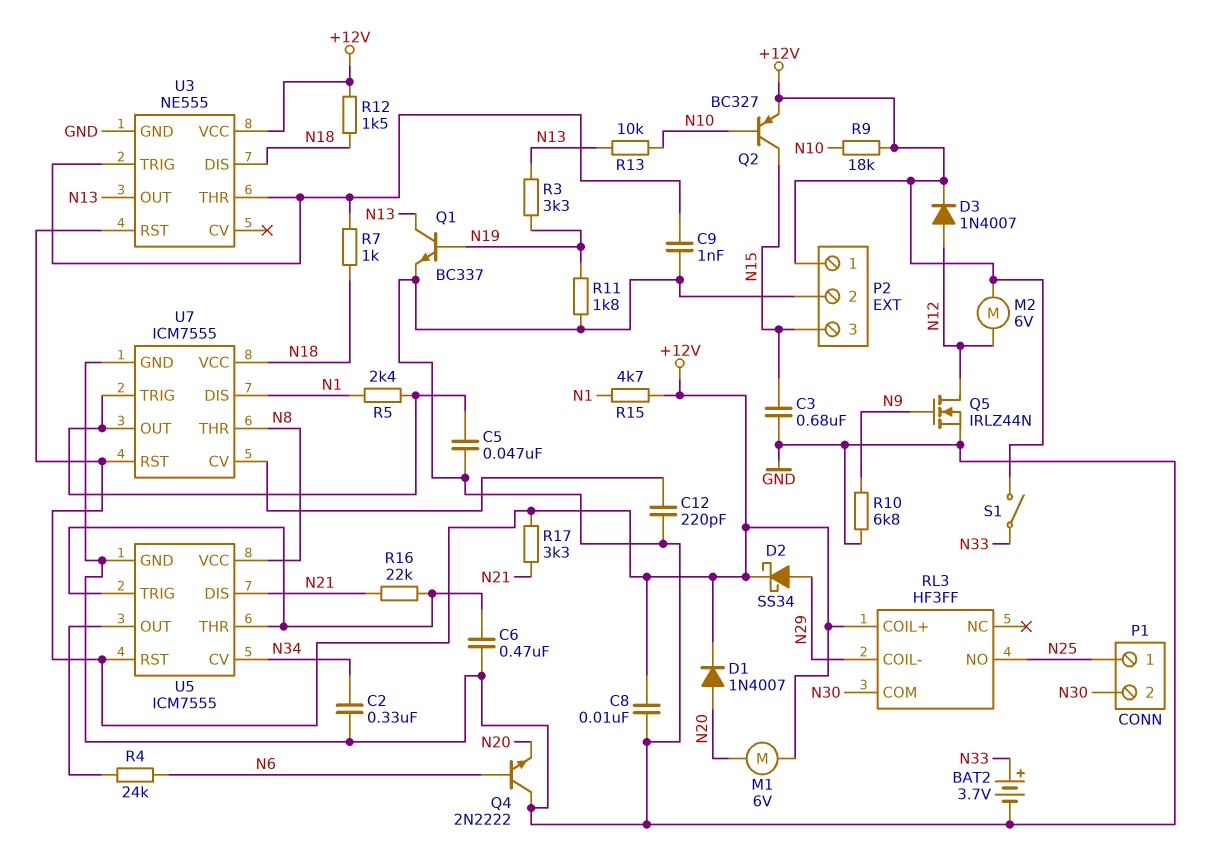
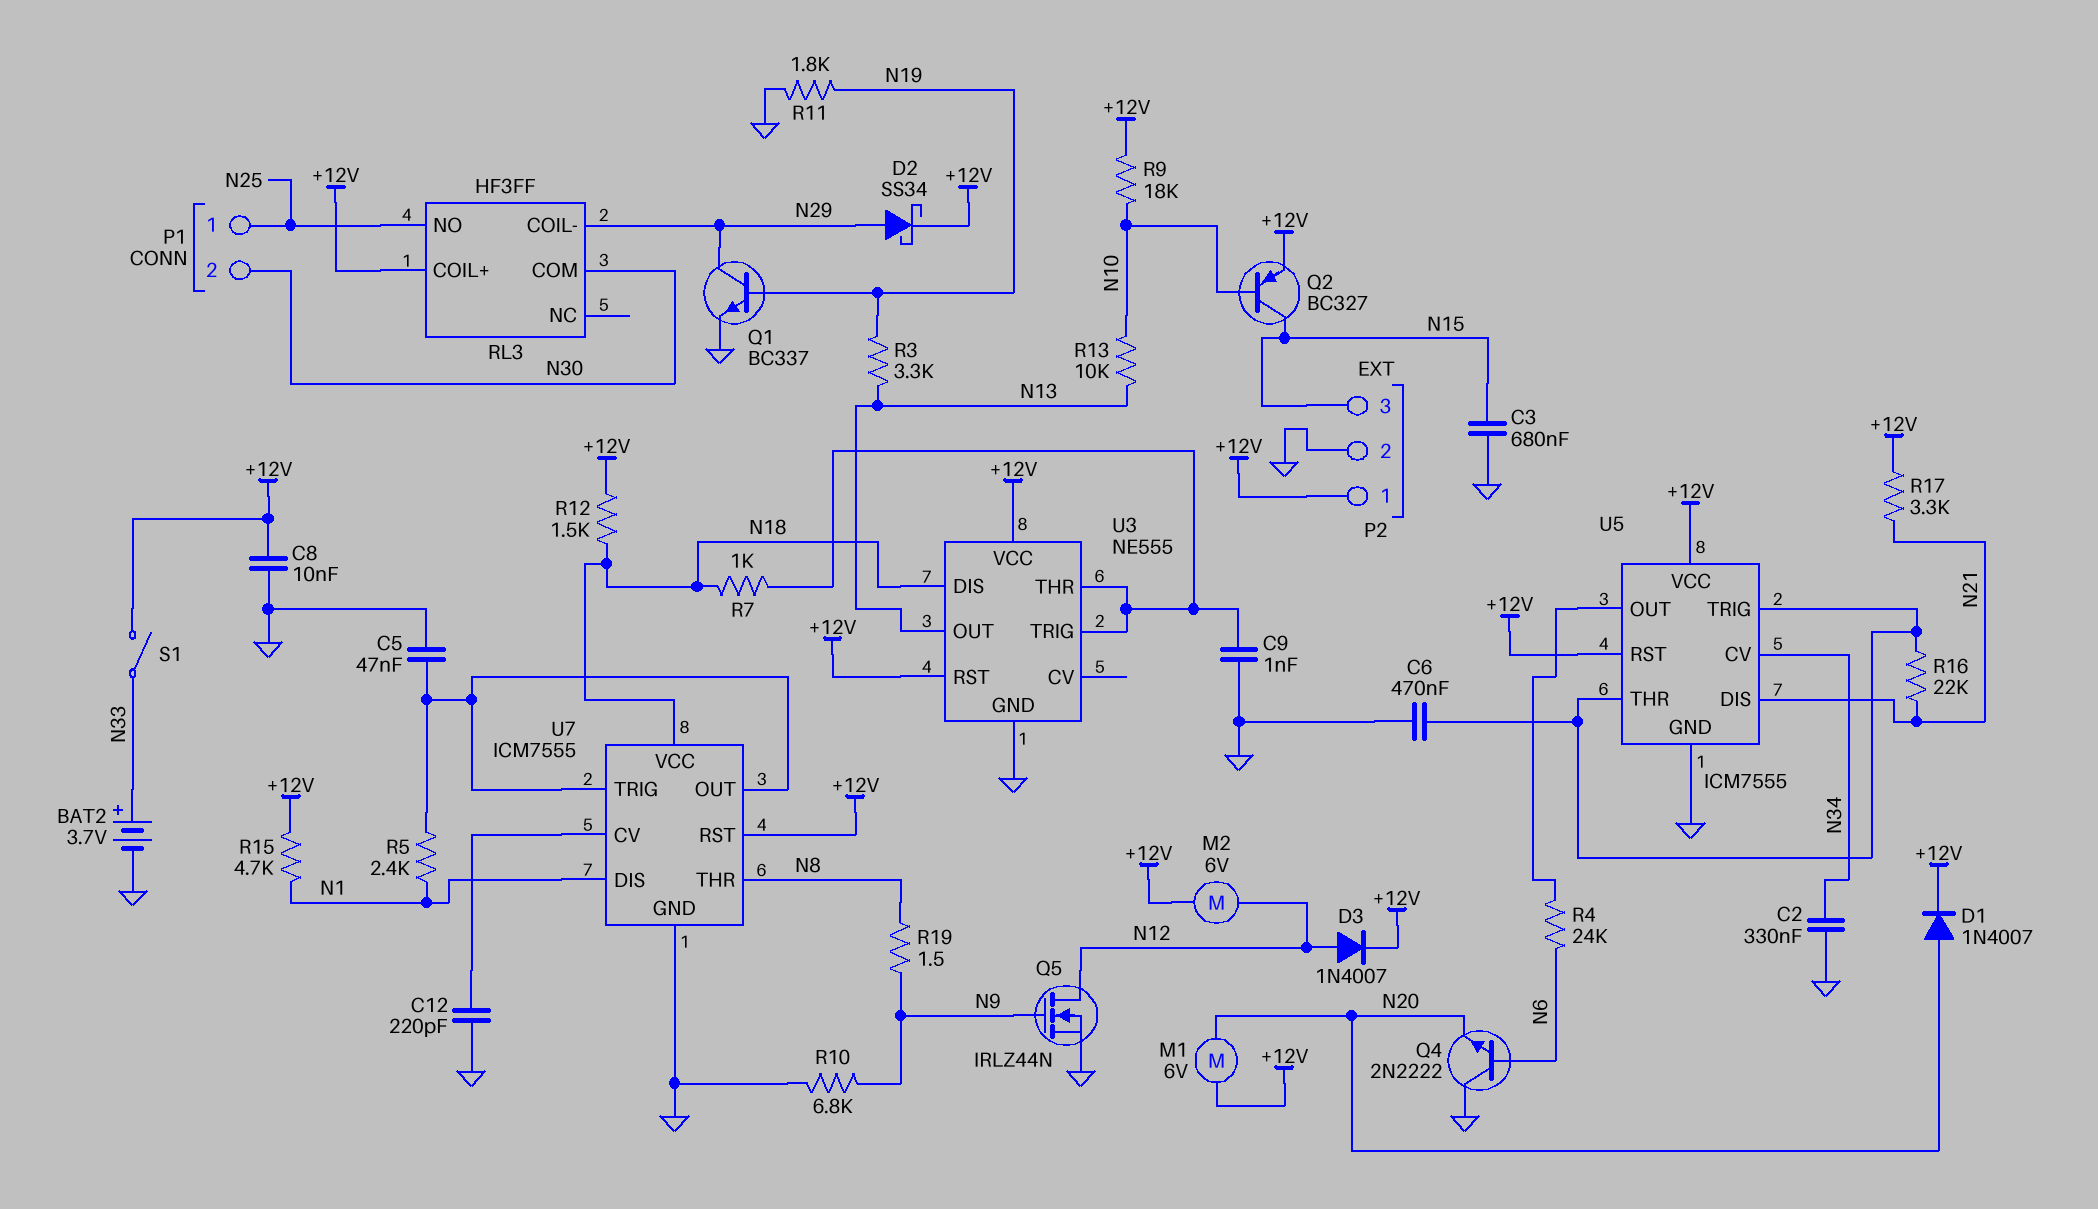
Q1: NPN BC337 (B N19, C N13, E GND) -> NPN BC337 (B N19, C N29, E GND)
R19: none -> 1.5 (N8, N9)
U5 pin VCC: N8 -> +12V

